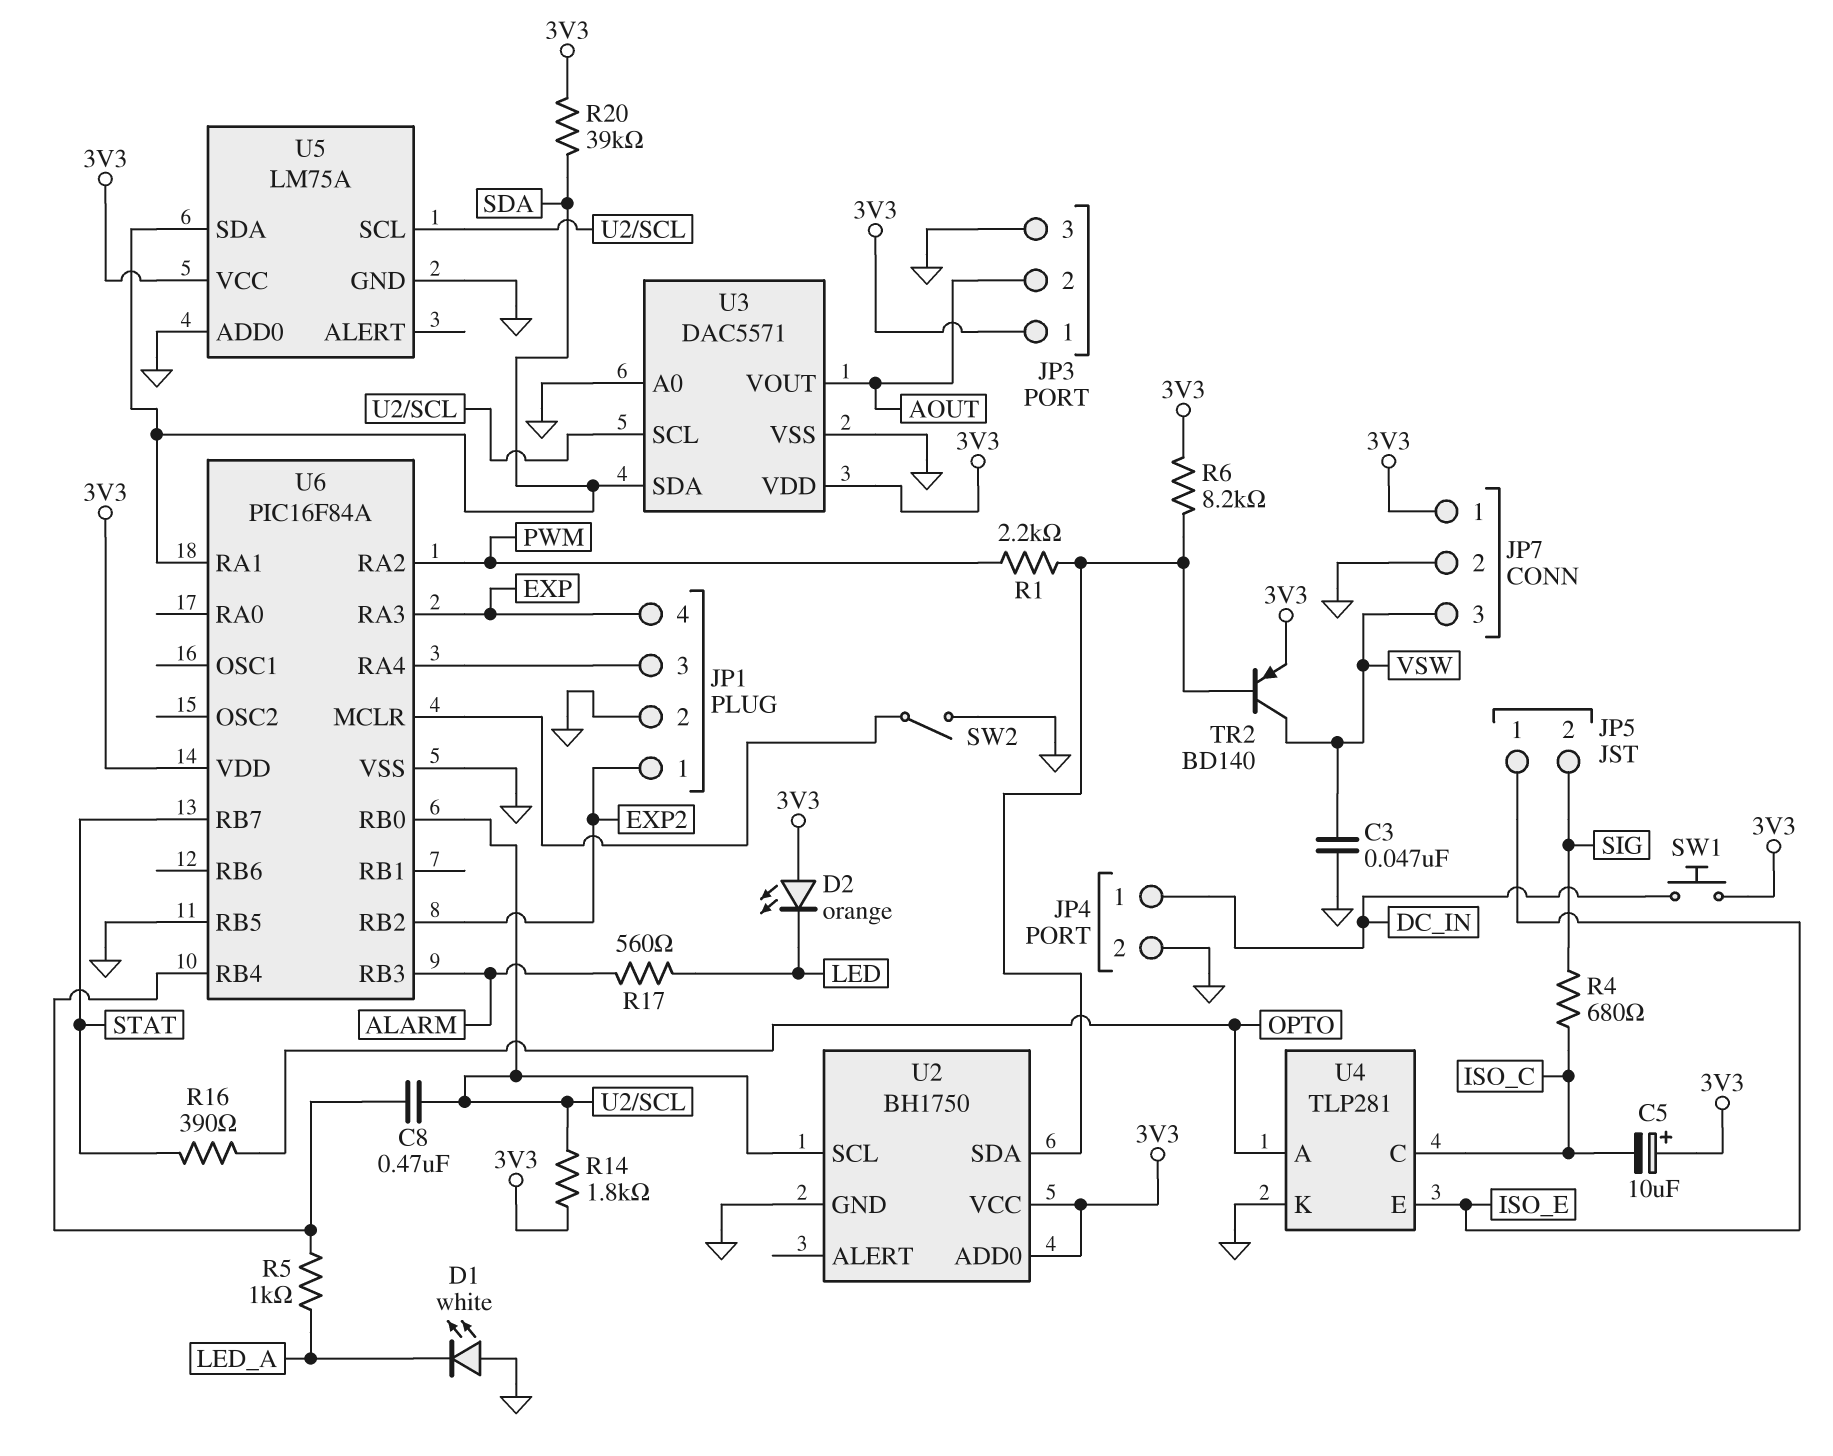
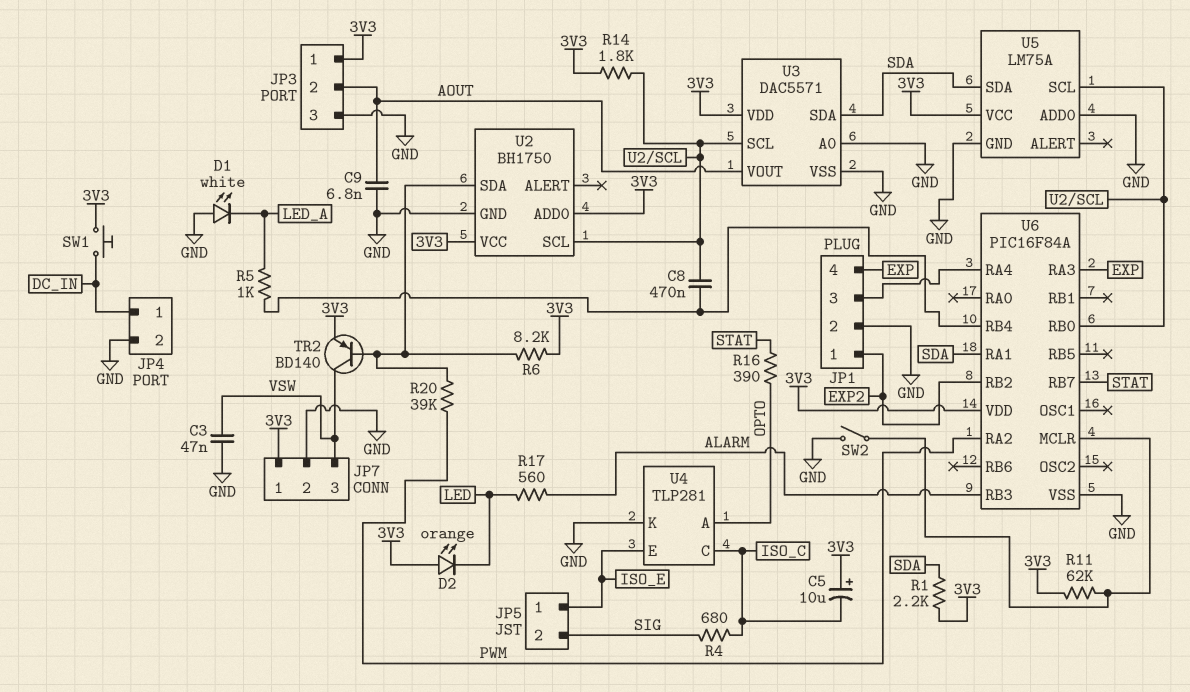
C9: none -> 6.8nF (AOUT, GND)
R1: 2.2k (PWM, U2/SDA) -> 2.2k (3V3, SDA)
R11: none -> 62k (3V3, U6/MCLR)
R20: 39k (3V3, SDA) -> 39k (PWM, U2/SDA)
U6 pin RB5: GND -> none

